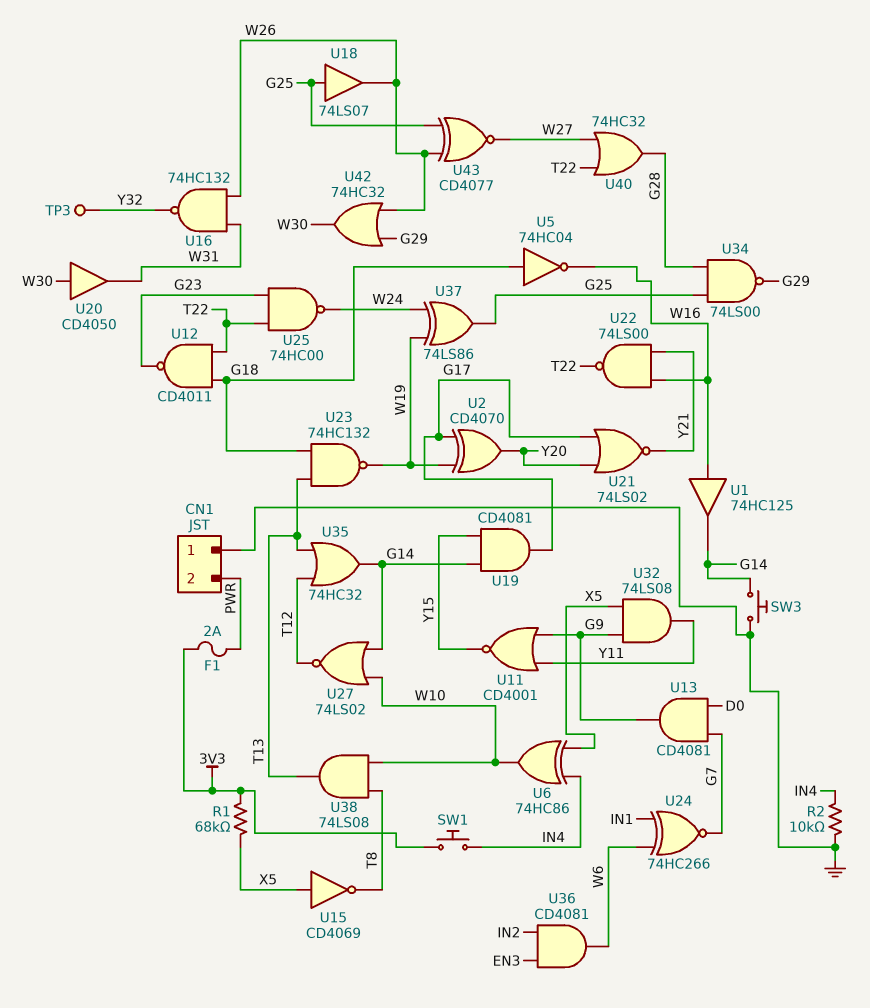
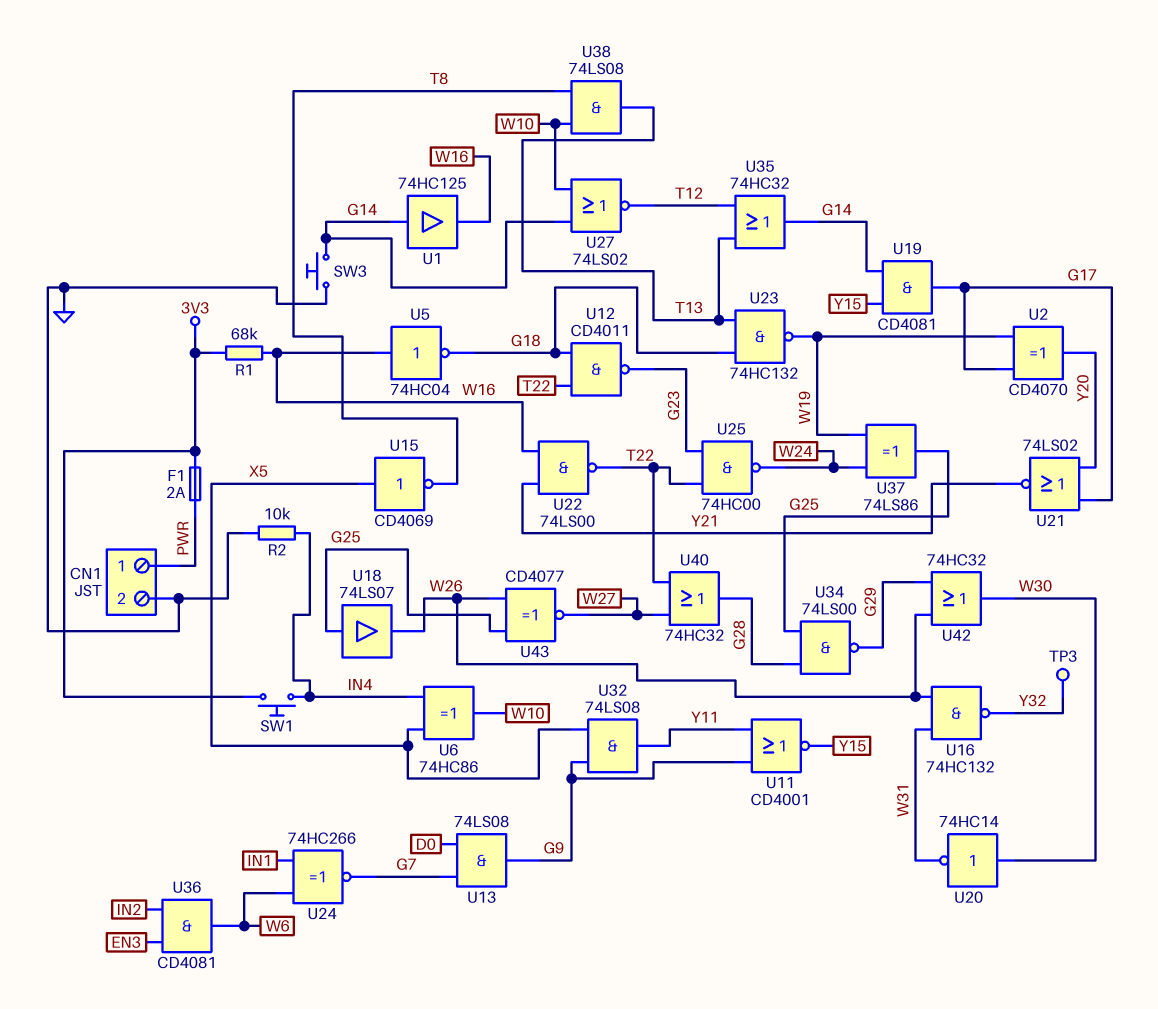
CN1 pin 1: GND -> PWR
CN1 pin 2: PWR -> GND
R1: 68k (3V3, X5) -> 68k (3V3, W16)
U1: buffer 74HC125 (in W16, out G14) -> buffer 74HC125 (in G14, out W16)
U5: NOT 74HC04 (in G18, out W16) -> NOT 74HC04 (in W16, out G18)
U13: AND CD4081 (in D0, in G7, out G9) -> AND 74LS08 (in D0, in G7, out G9)
U20: buffer CD4050 (in W30, out W31) -> NOT 74HC14 (in W30, out W31)

